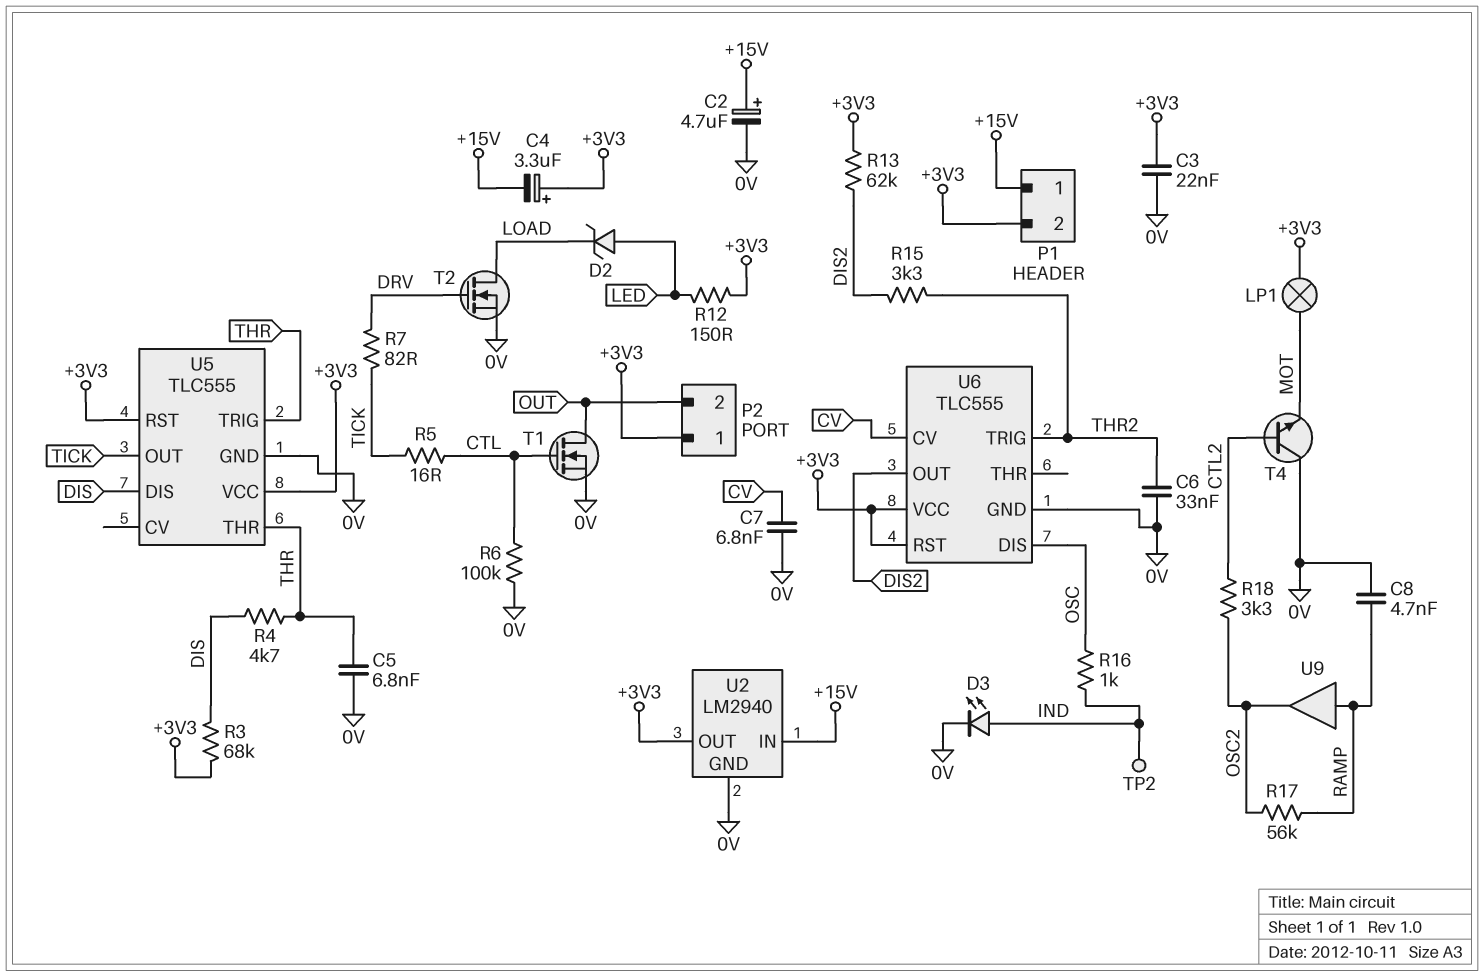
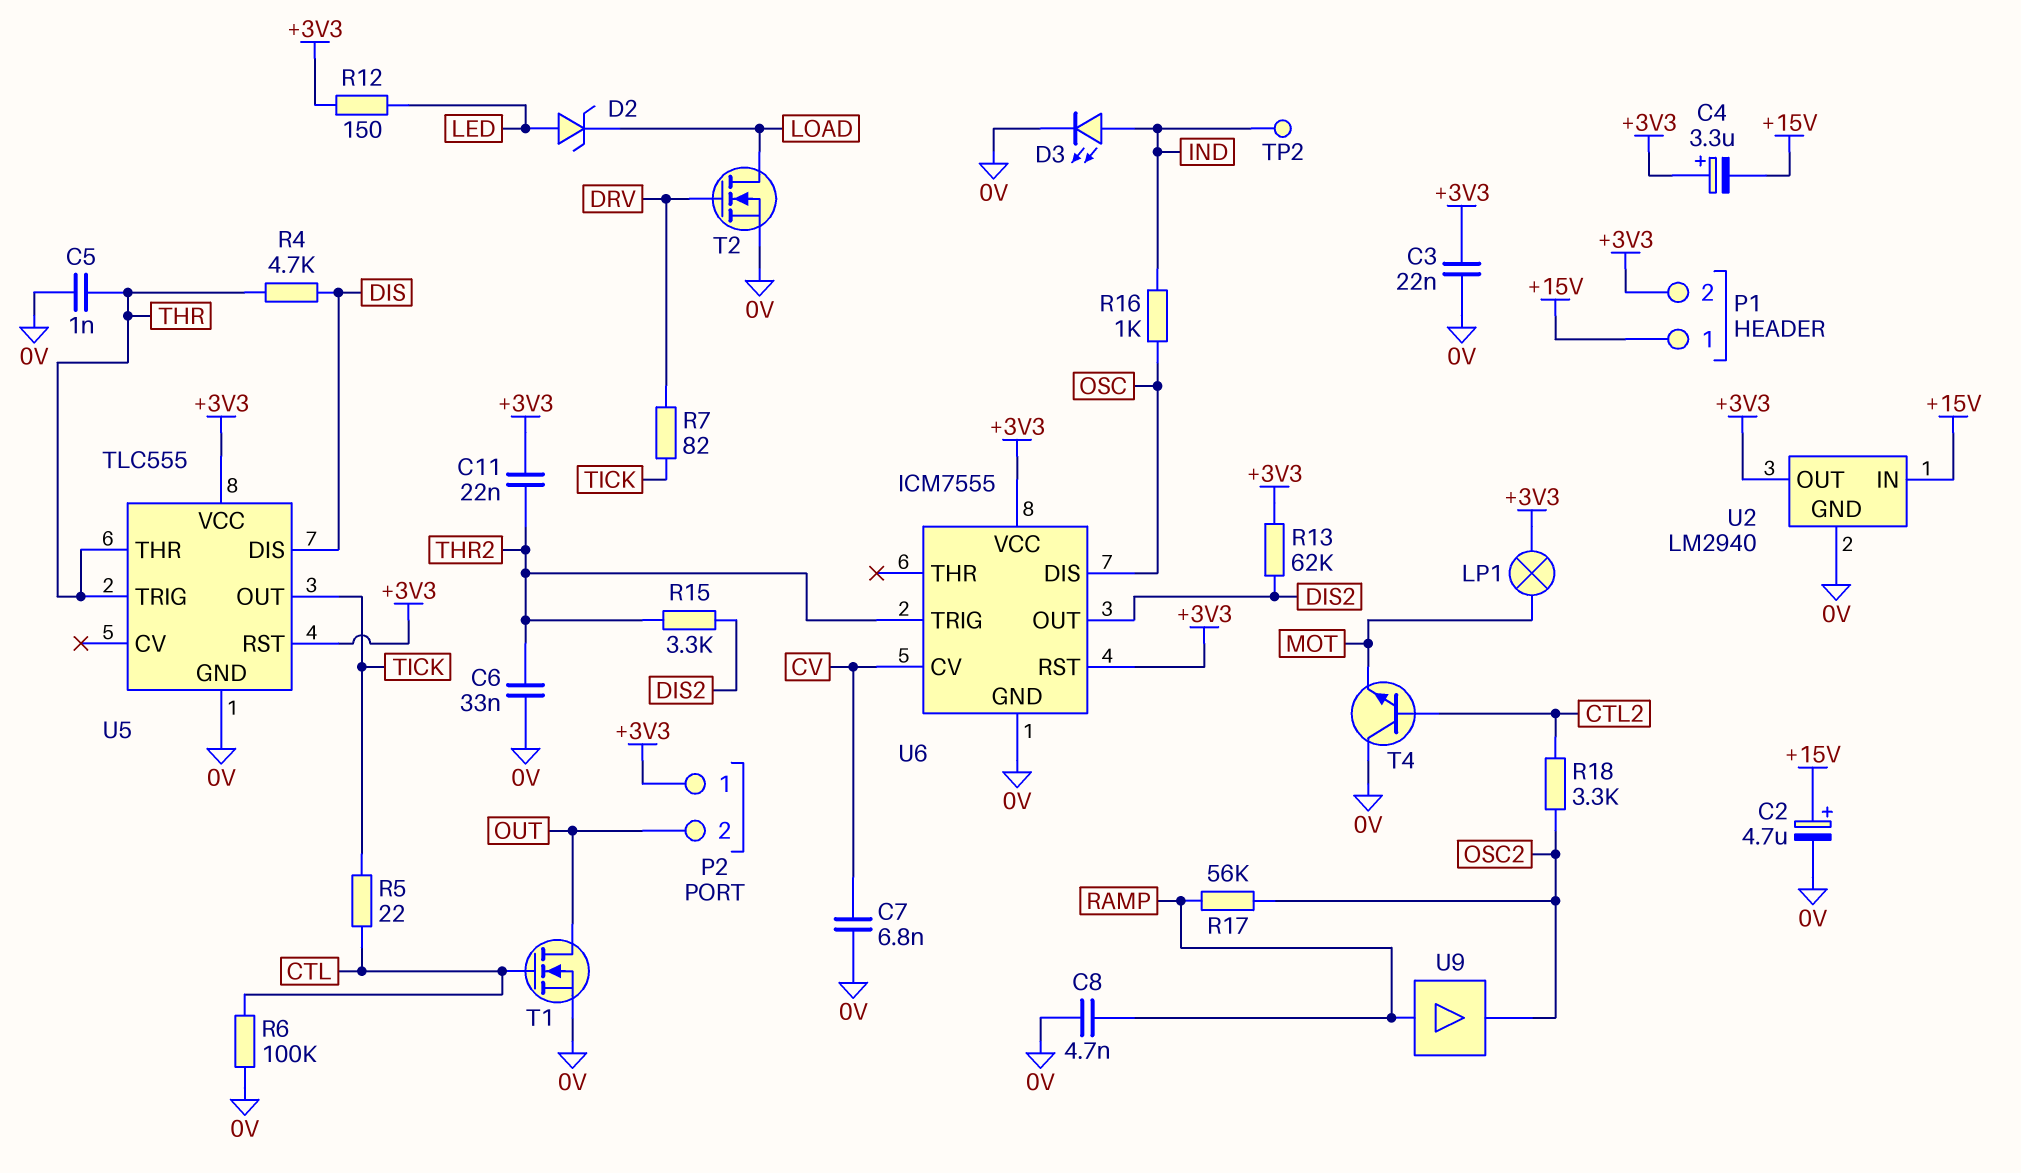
C5: 6.8nF (0V, THR) -> 1nF (0V, THR)
C11: none -> 22nF (+3V3, THR2)
R3: 68k (+3V3, DIS) -> none
R5: 16 (CTL, TICK) -> 22 (CTL, TICK)
U6: TLC555 -> ICM7555

